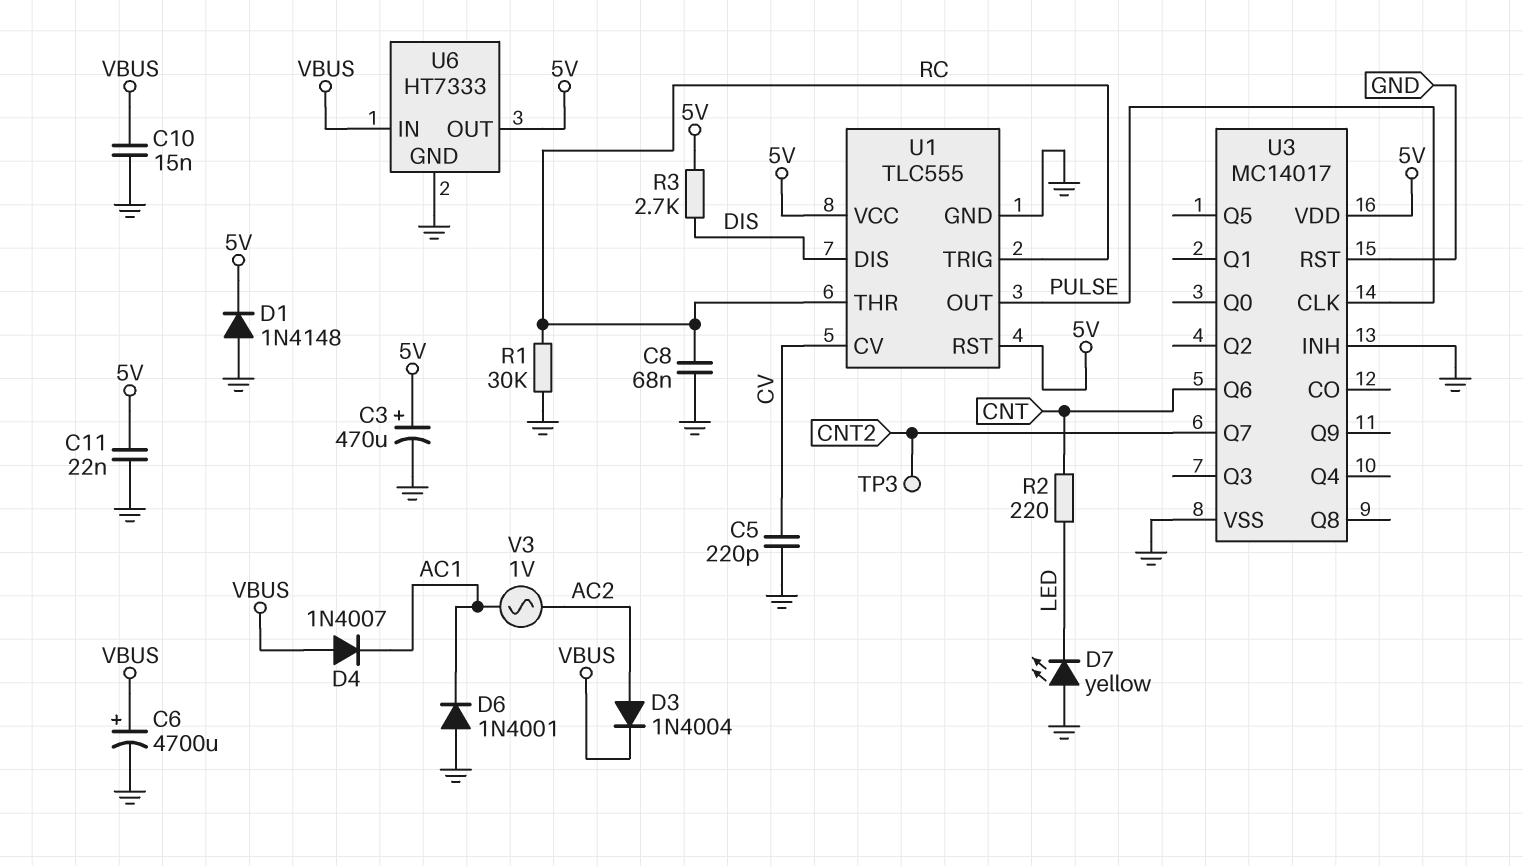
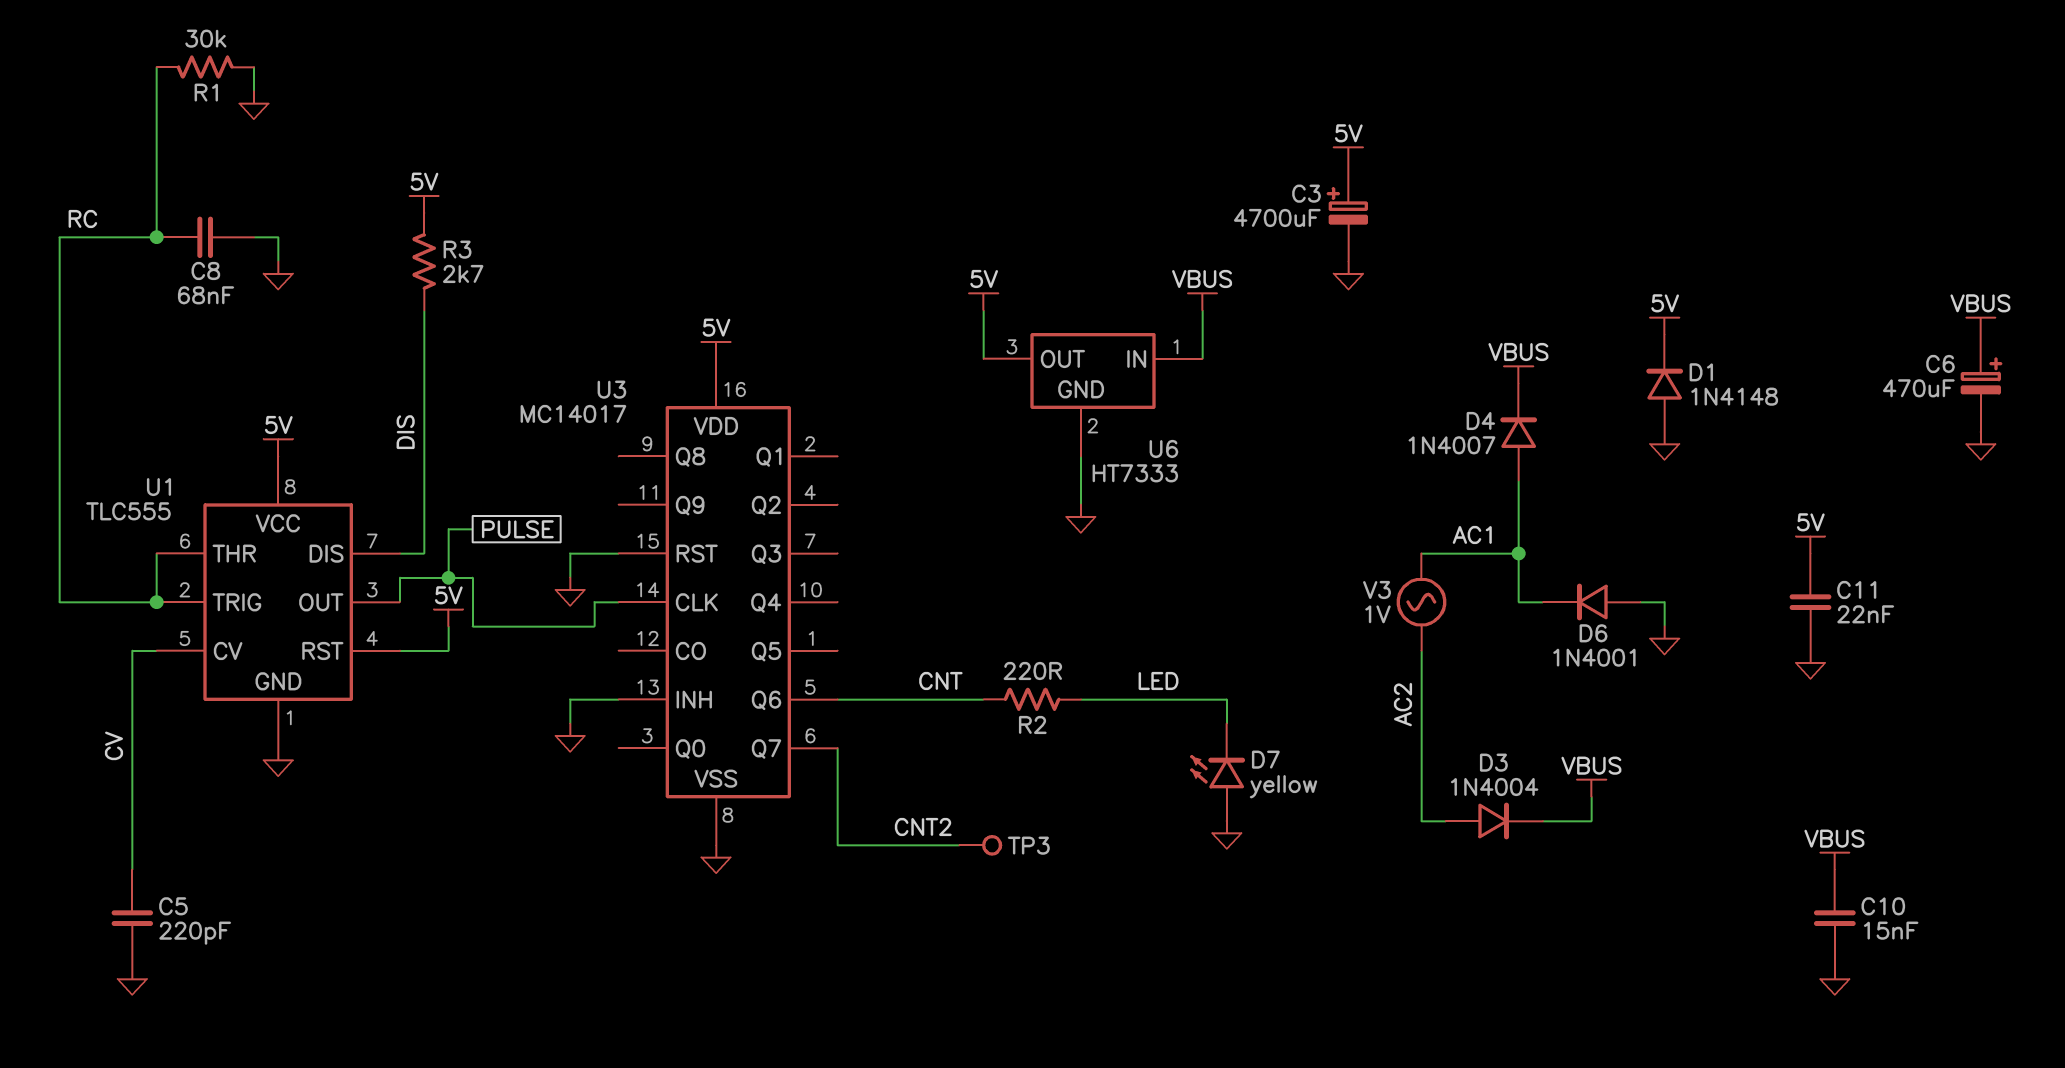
C3: 470uF (plus 5V, minus GND) -> 4700uF (plus 5V, minus GND)
C6: 4700uF (plus VBUS, minus GND) -> 470uF (plus VBUS, minus GND)
D4: diode 1N4007 (A VBUS, K AC1) -> diode 1N4007 (A AC1, K VBUS)

